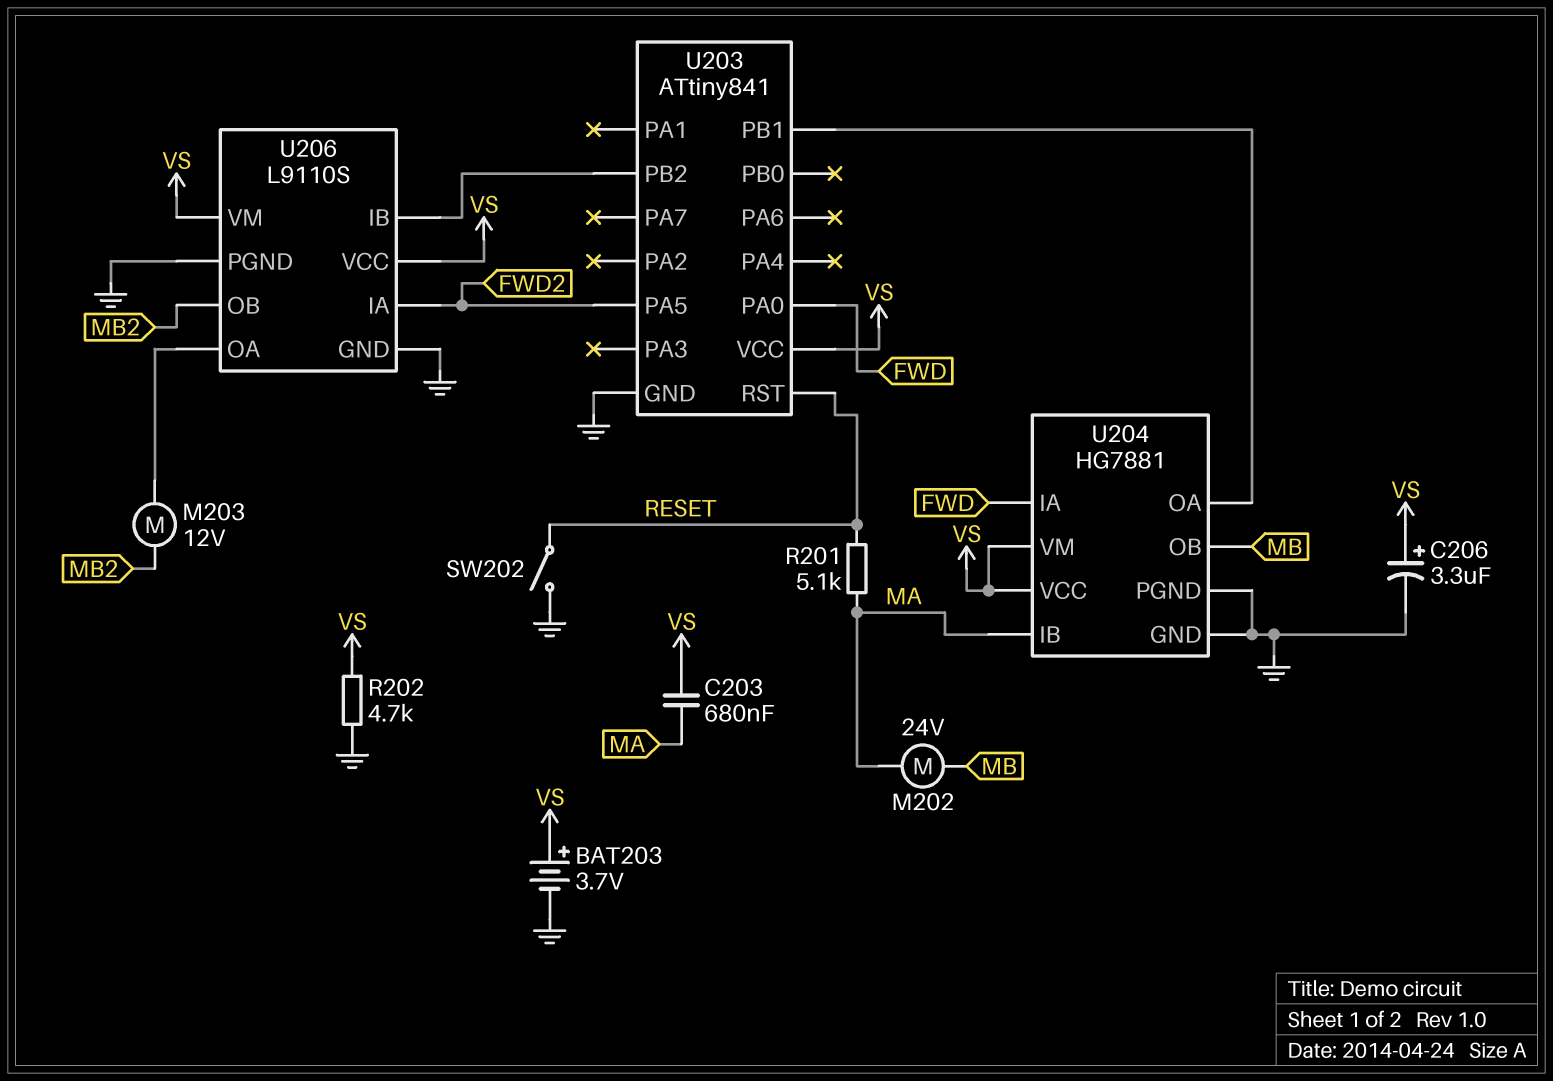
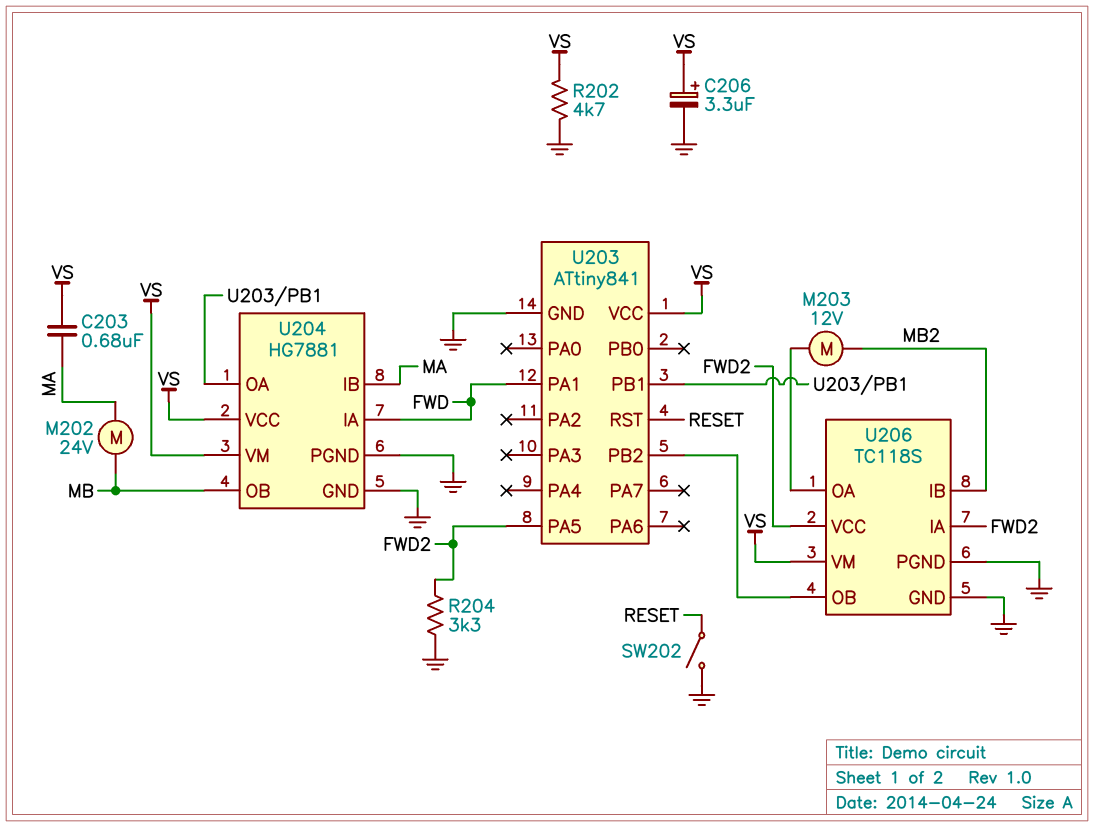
BAT203: 3.7V (plus VS, minus GND) -> none
R201: 5.1k (MA, RESET) -> none
R204: none -> 3.3k (FWD2, GND)
U203 pin PA0: FWD -> none
U203 pin PA1: none -> FWD
U206: L9110S -> TC118S
U206 pin IB: U203/PB2 -> MB2
U206 pin OB: MB2 -> U203/PB2
U206 pin VCC: VS -> FWD2

